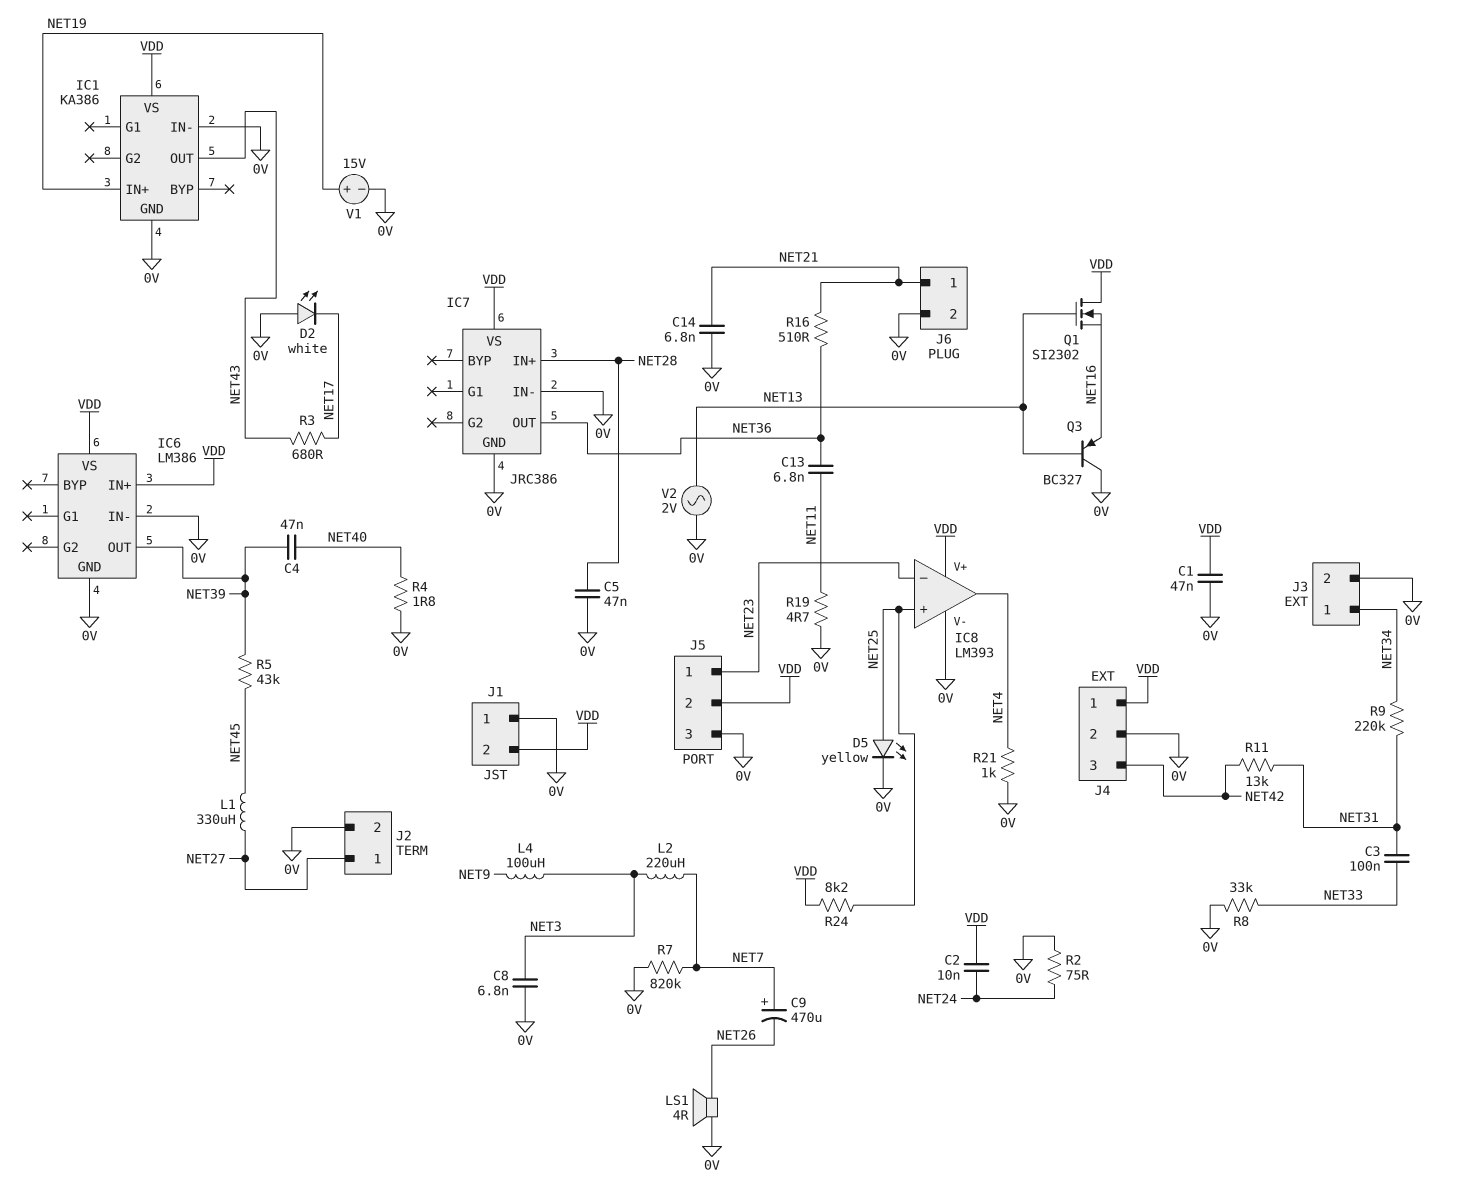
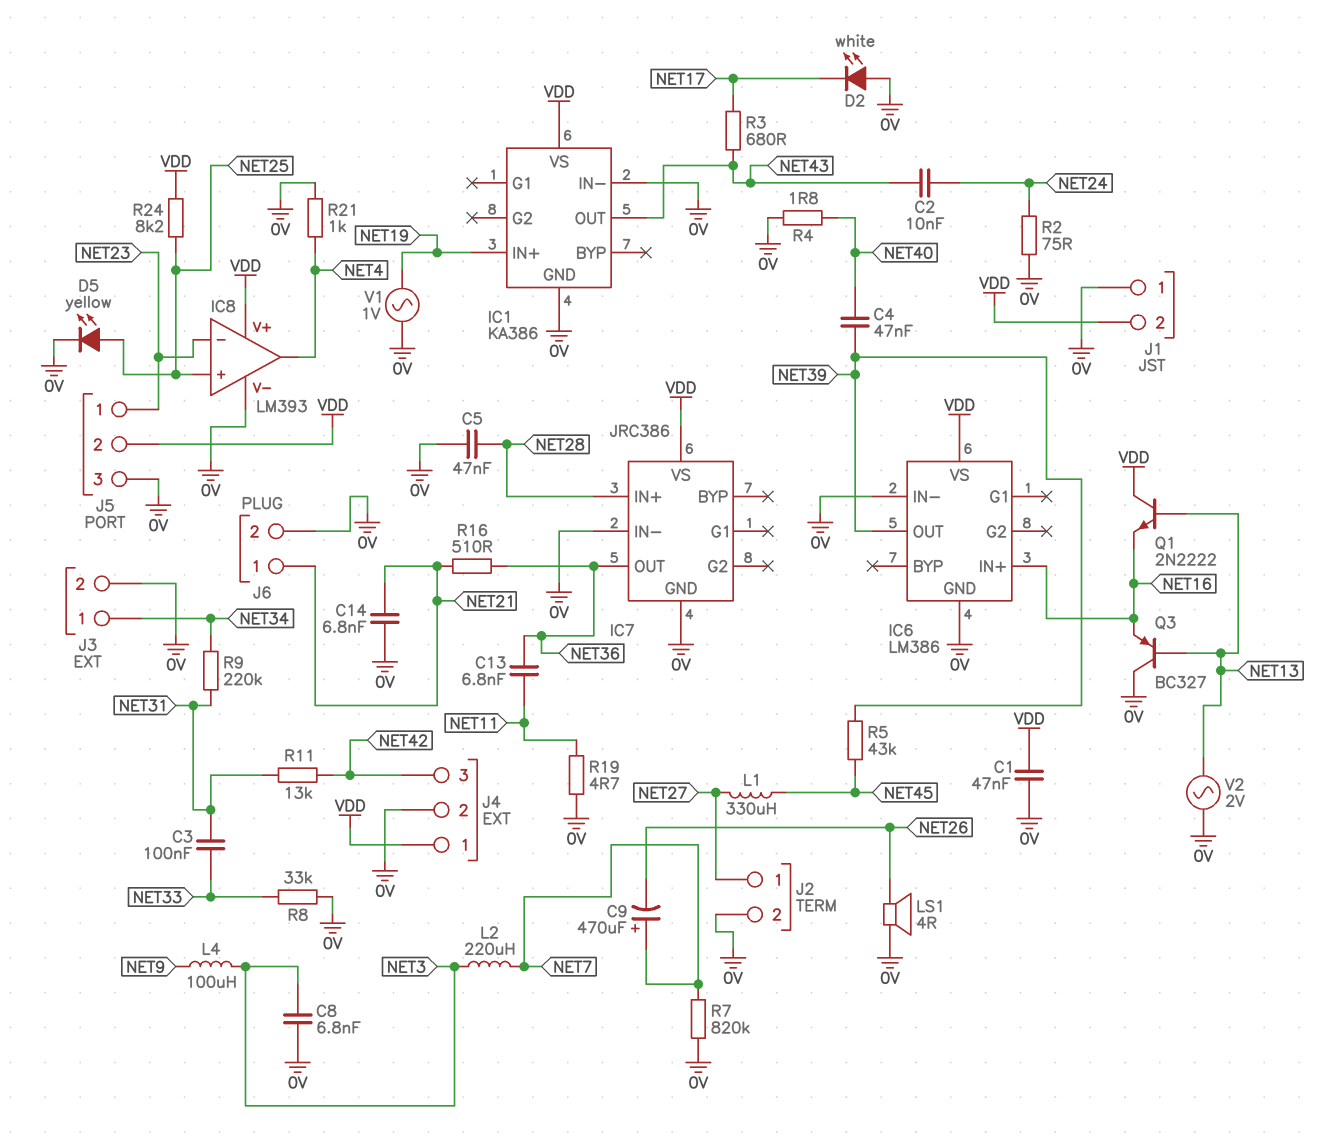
C2: 10nF (NET24, VDD) -> 10nF (NET24, NET43)
IC6 pin IN+: VDD -> NET16
Q1: NMOS SI2302 (G NET13, D VDD, S NET16) -> NPN 2N2222 (B NET13, C VDD, E NET16)
V1: 15V (plus NET19, minus 0V) -> AC 1V (0V, NET19)

